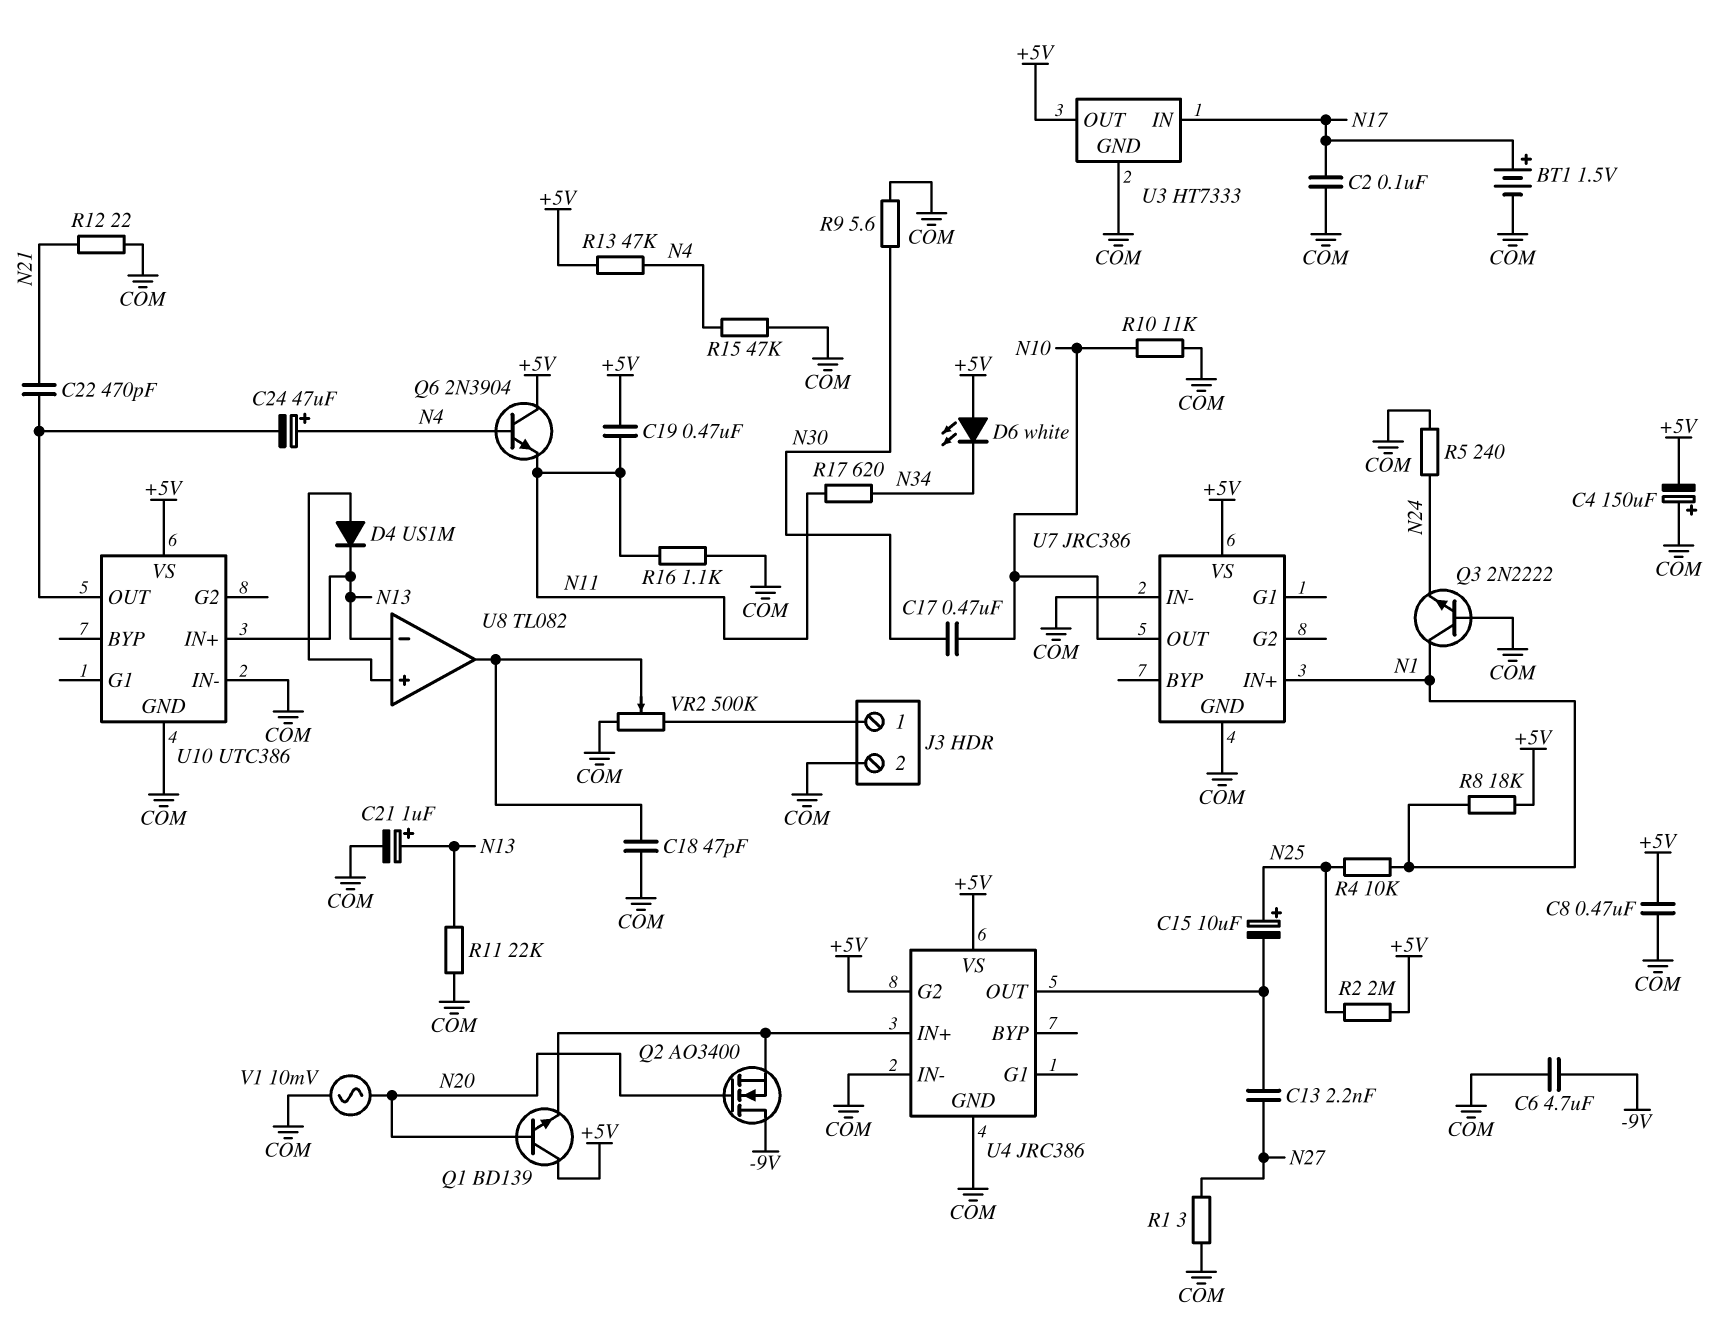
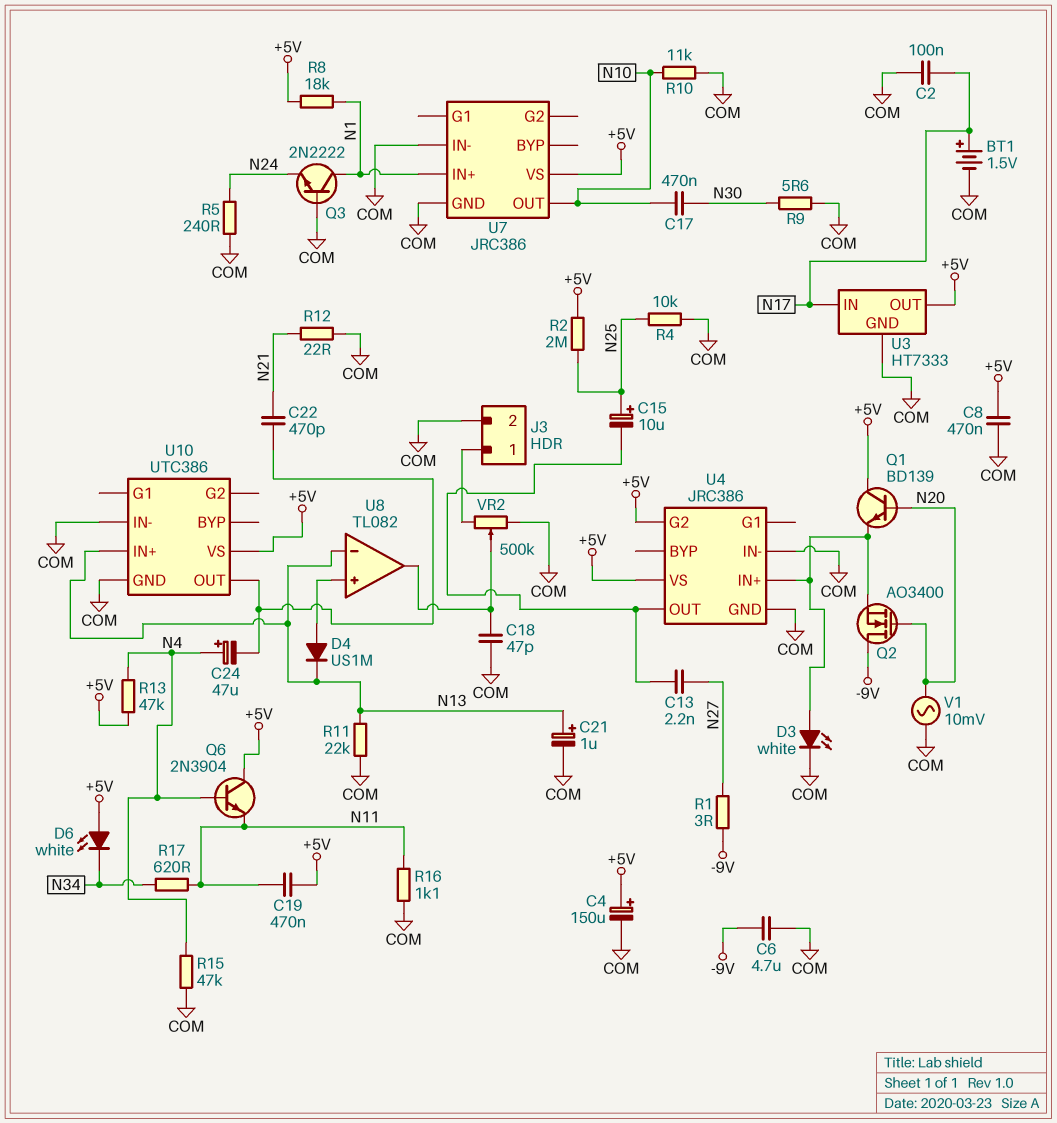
C4: 150uF (plus COM, minus +5V) -> 150uF (plus +5V, minus COM)
D3: none -> LED white (A U4/IN+, K COM)
R1: 3 (COM, N27) -> 3 (-9V, N27)
R4: 10k (N1, N25) -> 10k (COM, N25)

